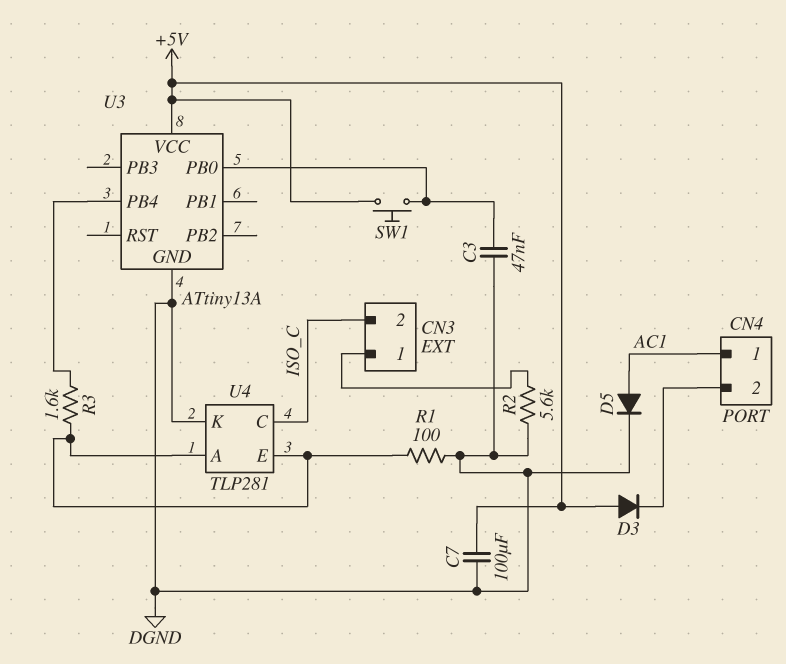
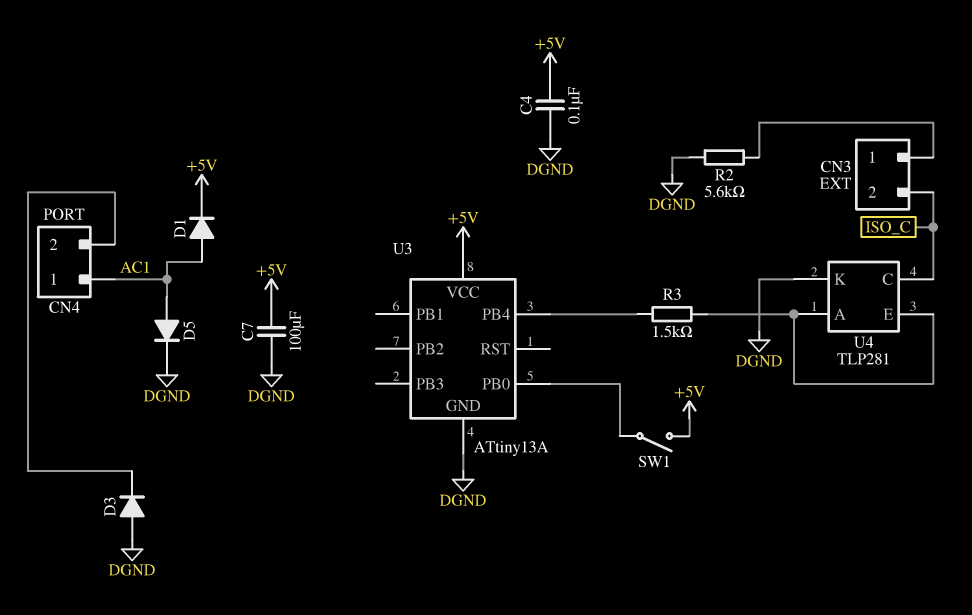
C3: 47nF (DGND, U3/PB0) -> none
C4: none -> 100nF (+5V, DGND)
D1: none -> diode (A AC1, K +5V)
D3: diode (A +5V, K CN4/2) -> diode (A DGND, K CN4/2)
R1: 100 (DGND, U4/A) -> none
R3: 1.6k (U3/PB4, U4/A) -> 1.5k (U3/PB4, U4/A)
SW1: button (+5V, U3/PB0) -> switch (+5V, U3/PB0)

